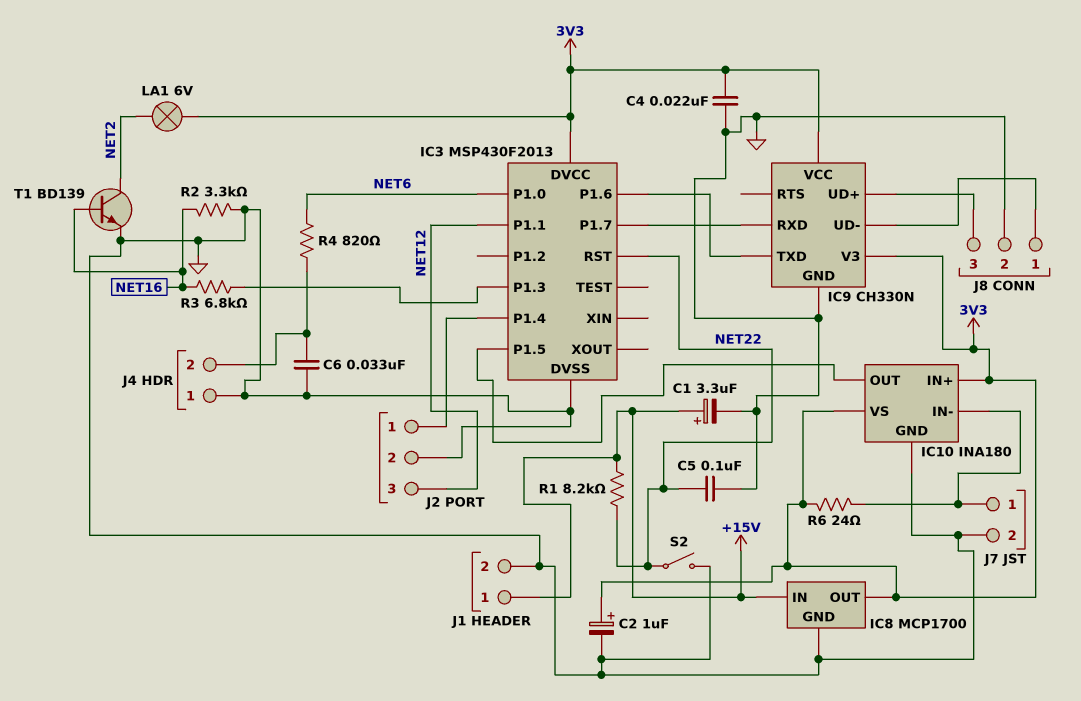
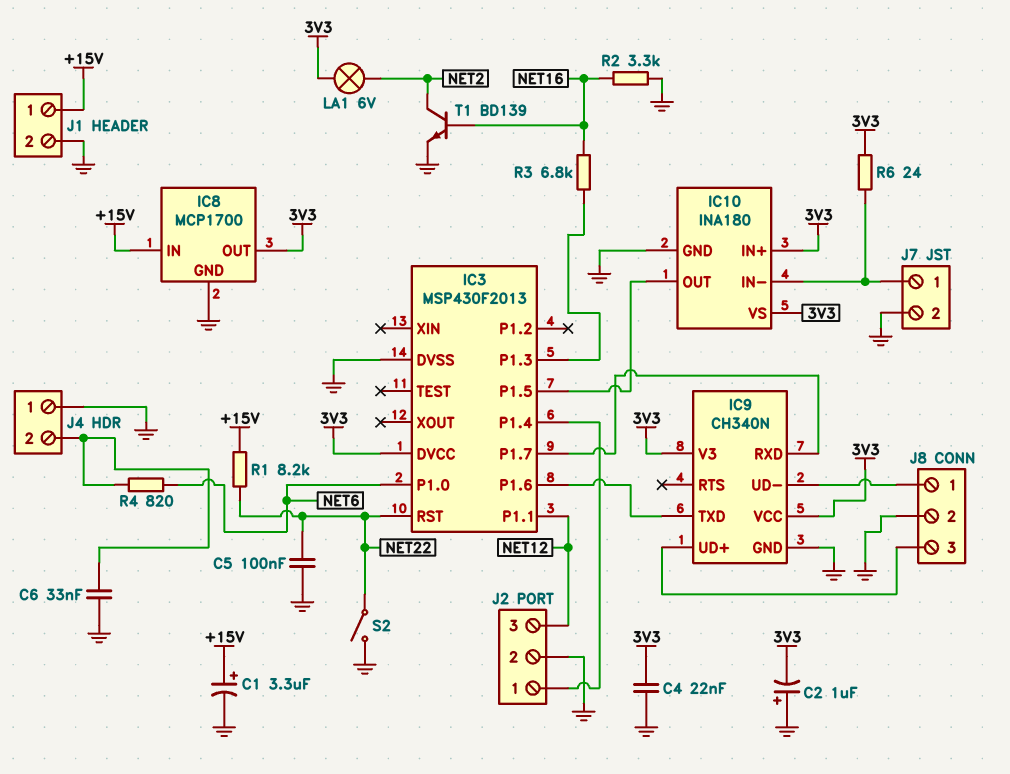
C2: 1uF (plus 3V3, minus GND) -> 1uF (plus GND, minus 3V3)
IC9: CH330N -> CH340N

